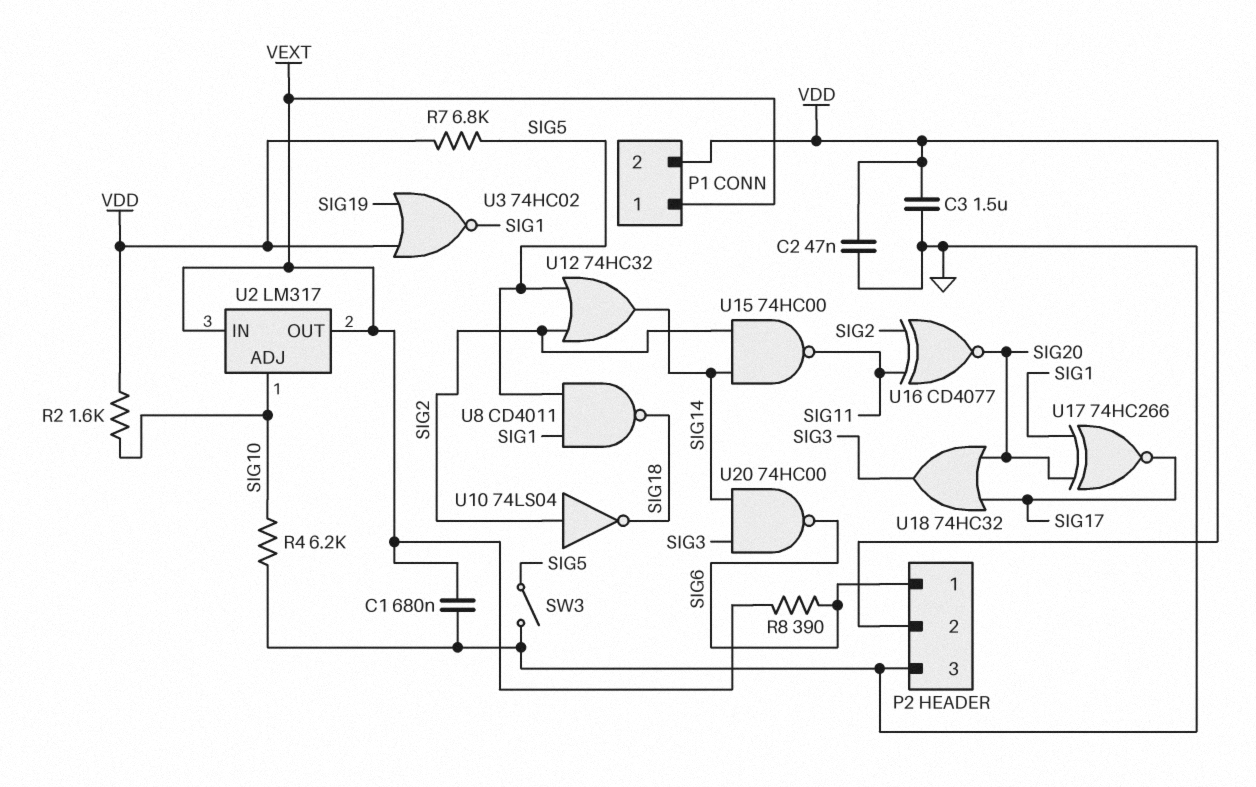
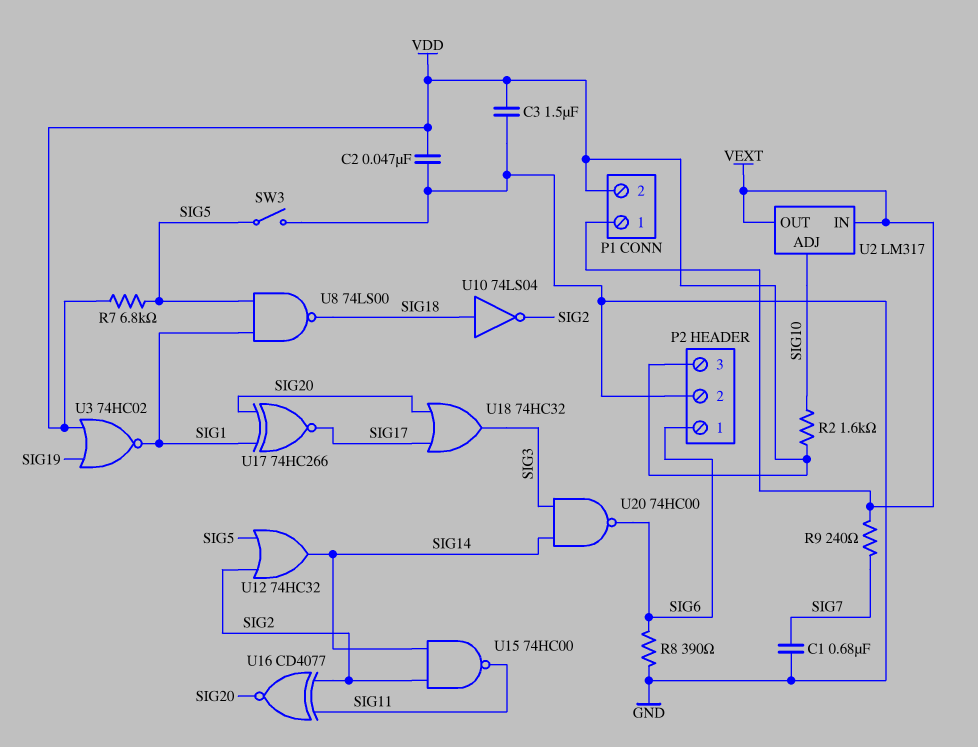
C1: 680nF (GND, VEXT) -> 680nF (GND, SIG7)
P2 pin 2: VDD -> GND
P2 pin 3: GND -> VDD
R4: 6.2k (GND, SIG10) -> none
R8: 390 (SIG6, VEXT) -> 390 (GND, SIG6)
R9: none -> 240 (SIG7, VEXT)
U8: NAND CD4011 (in SIG1, in SIG5, out SIG18) -> NAND 74LS00 (in SIG1, in SIG5, out SIG18)
U10: NOT 74LS04 (in SIG2, out SIG18) -> NOT 74LS04 (in SIG18, out SIG2)

